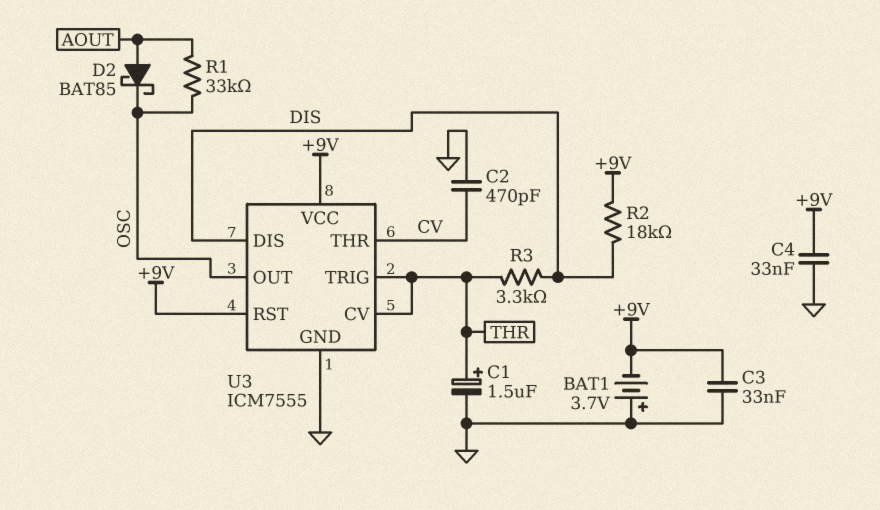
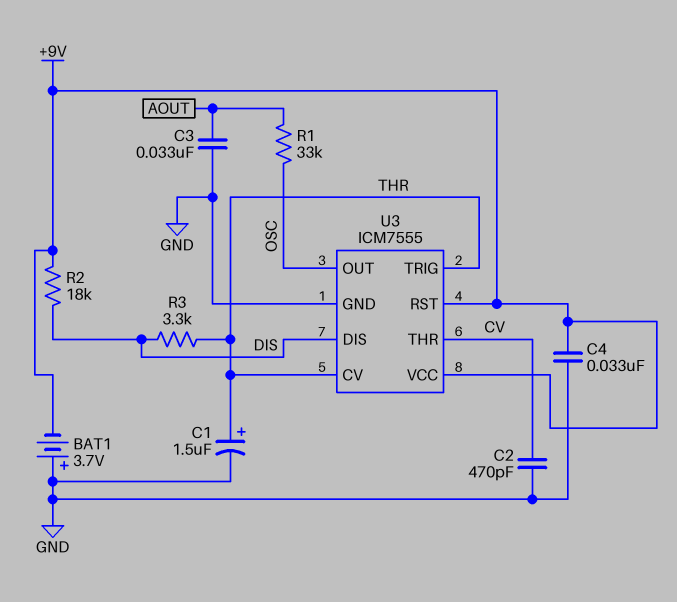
C3: 33nF (+9V, GND) -> 33nF (AOUT, GND)
D2: schottky BAT85 (A AOUT, K OSC) -> none

